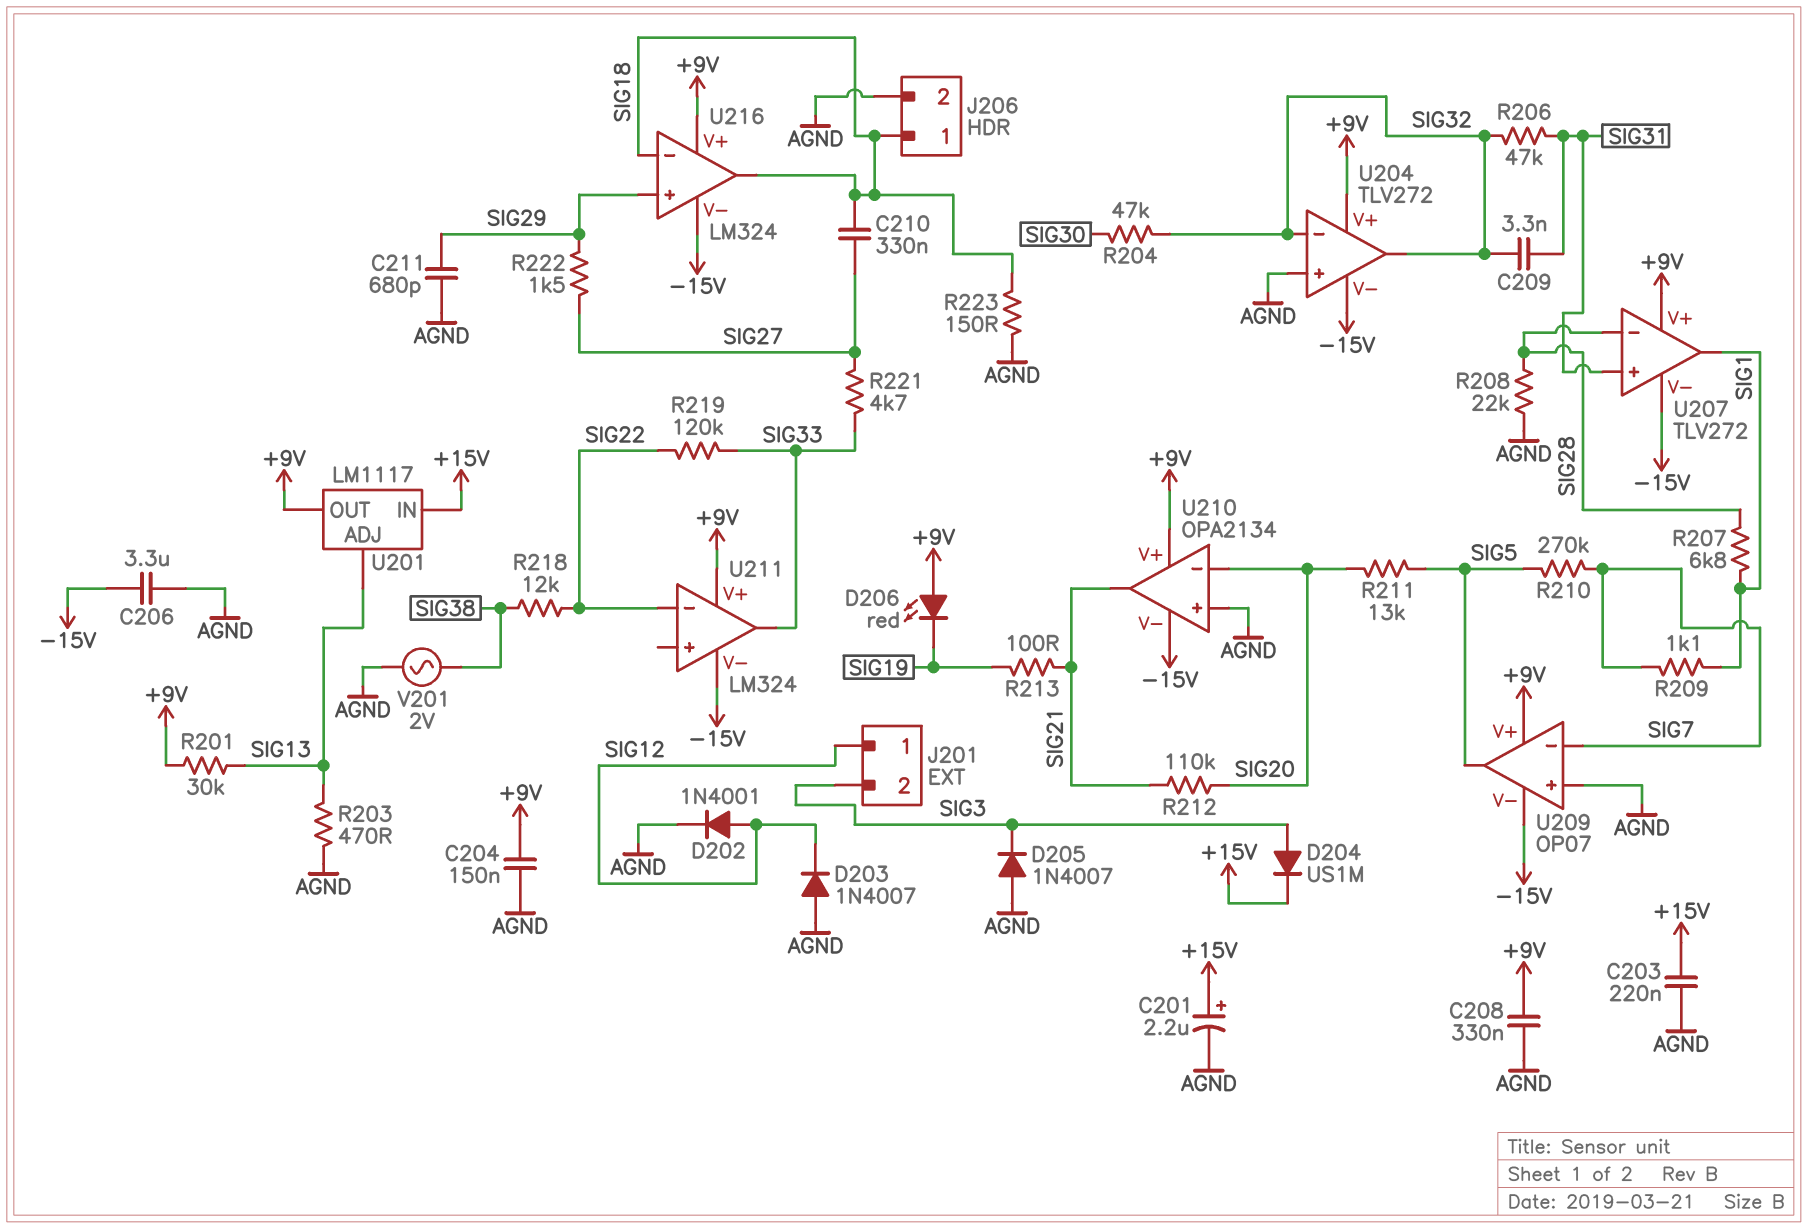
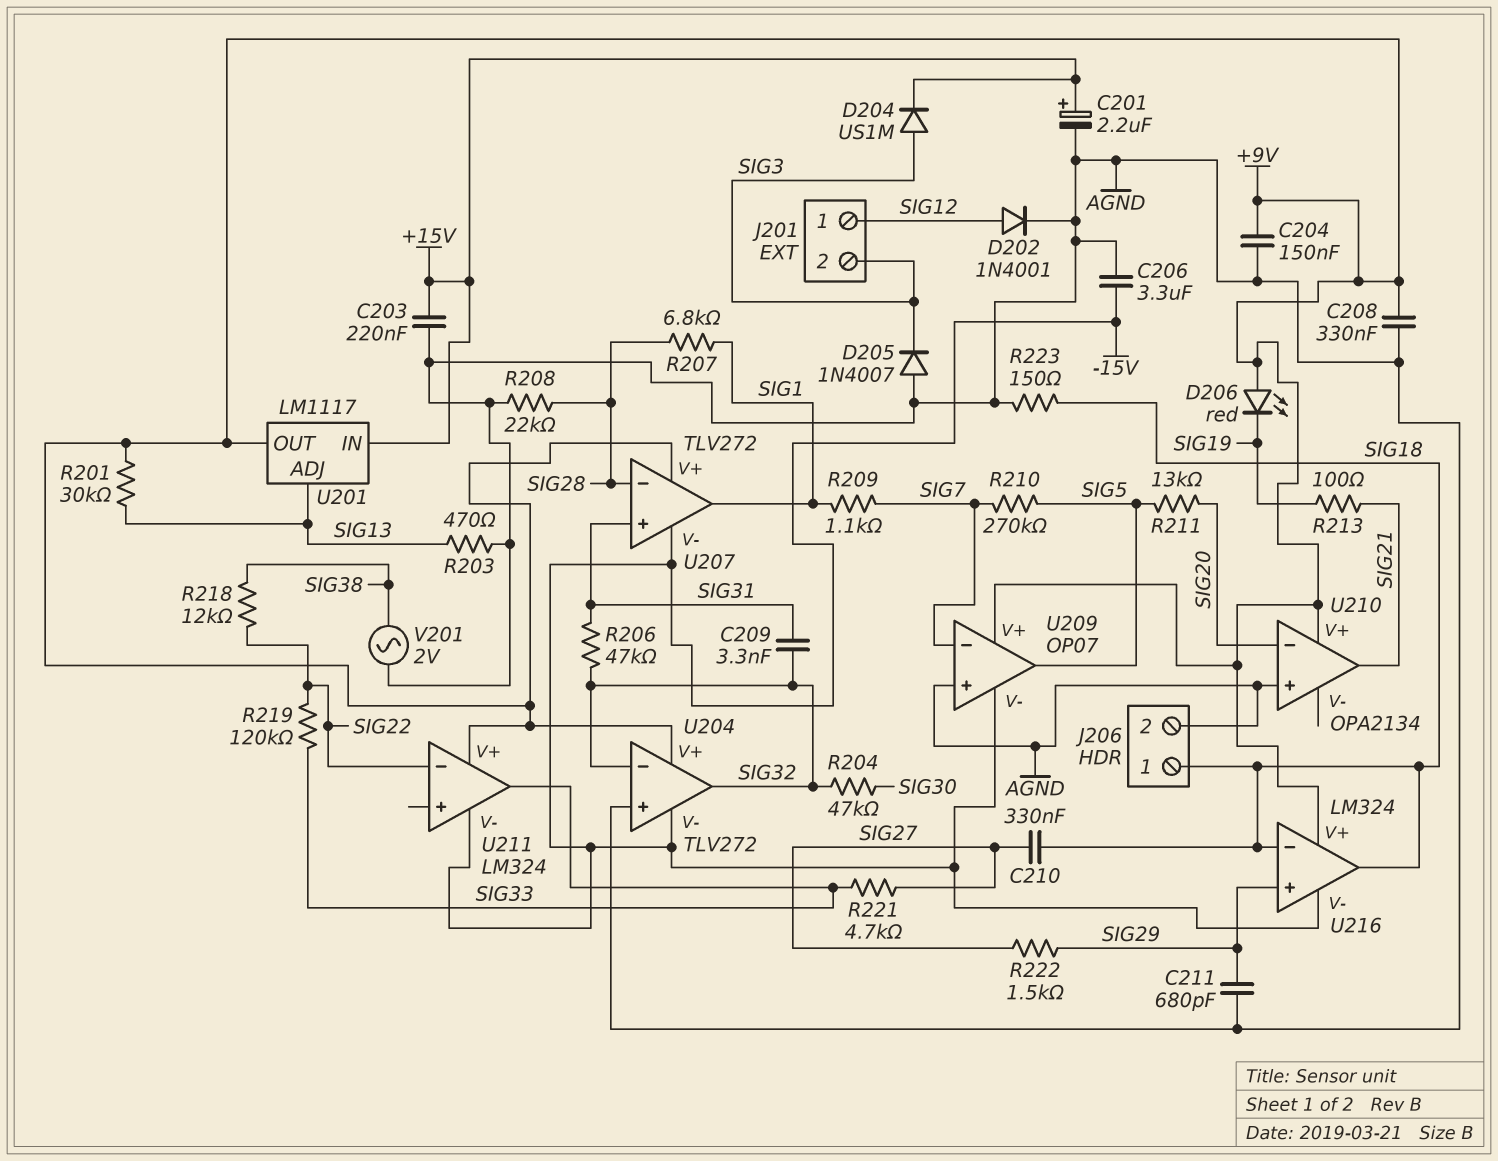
D203: diode 1N4007 (A AGND, K SIG12) -> none
R212: 110k (SIG20, SIG21) -> none
U210 pin V-: -15V -> none

